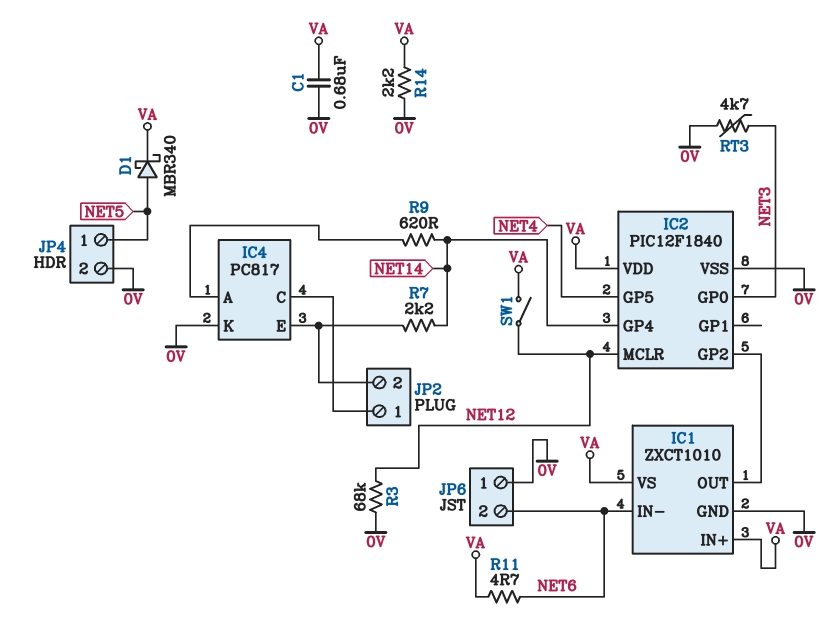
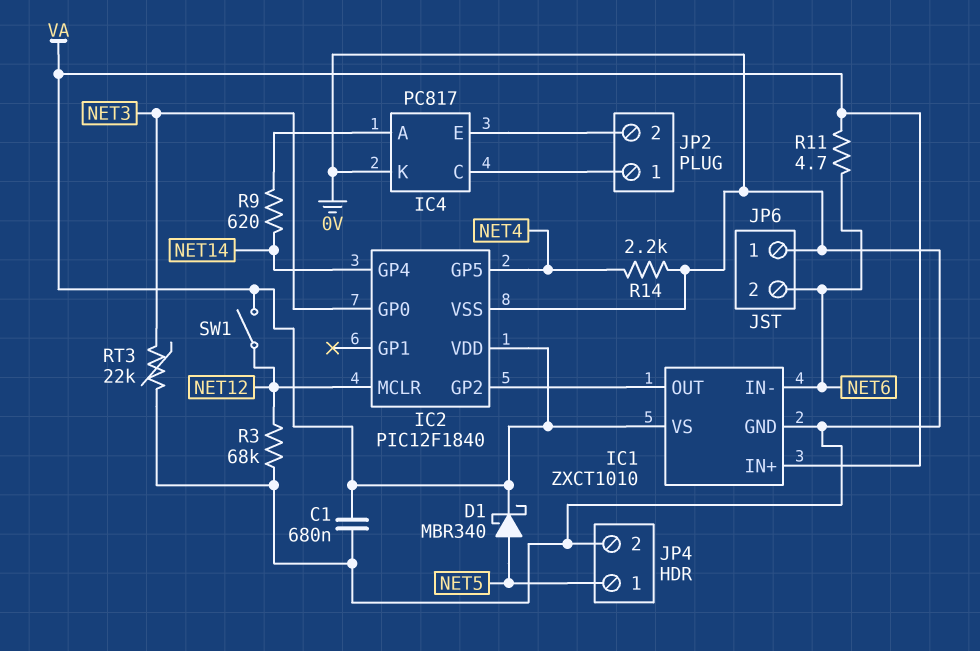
R7: 2.2k (IC4/E, NET14) -> none
R14: 2.2k (0V, VA) -> 2.2k (0V, NET4)
RT3: 4.7k (0V, NET3) -> 22k (0V, NET3)

